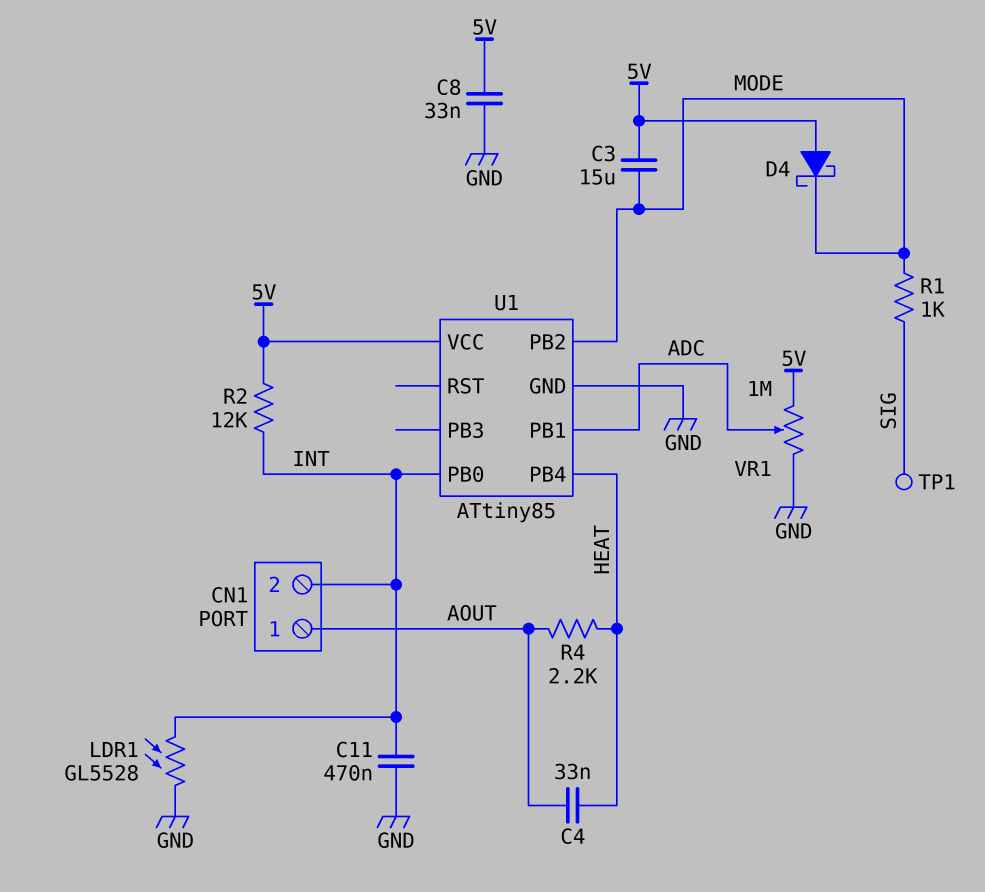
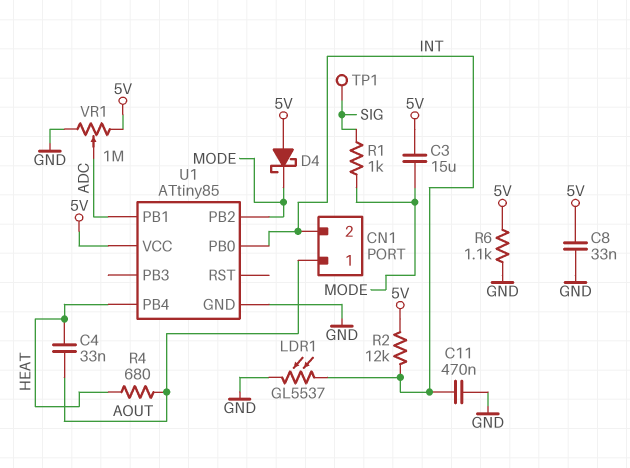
LDR1: GL5528 (GND, INT) -> GL5537 (GND, INT)
R4: 2.2k (AOUT, HEAT) -> 680 (AOUT, HEAT)
R6: none -> 1.1k (5V, GND)

